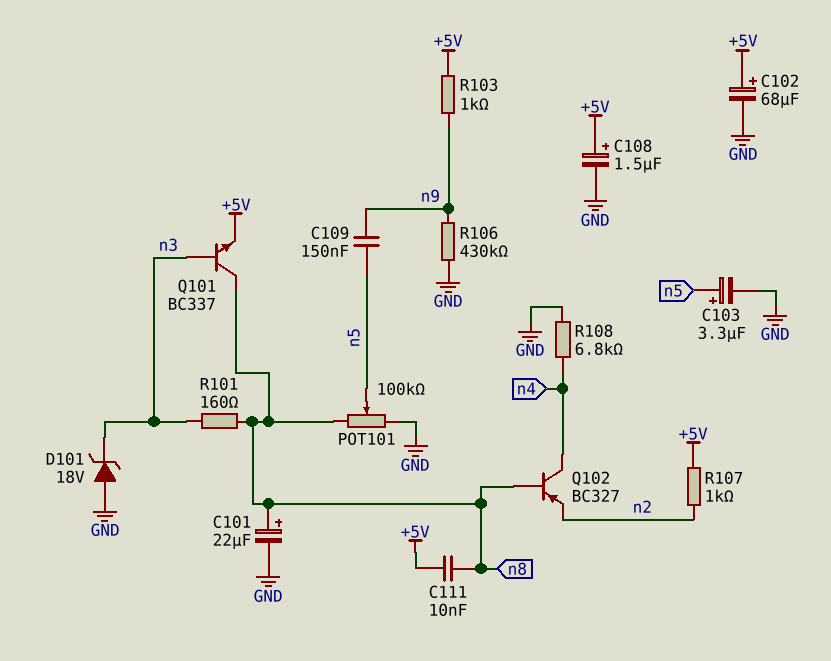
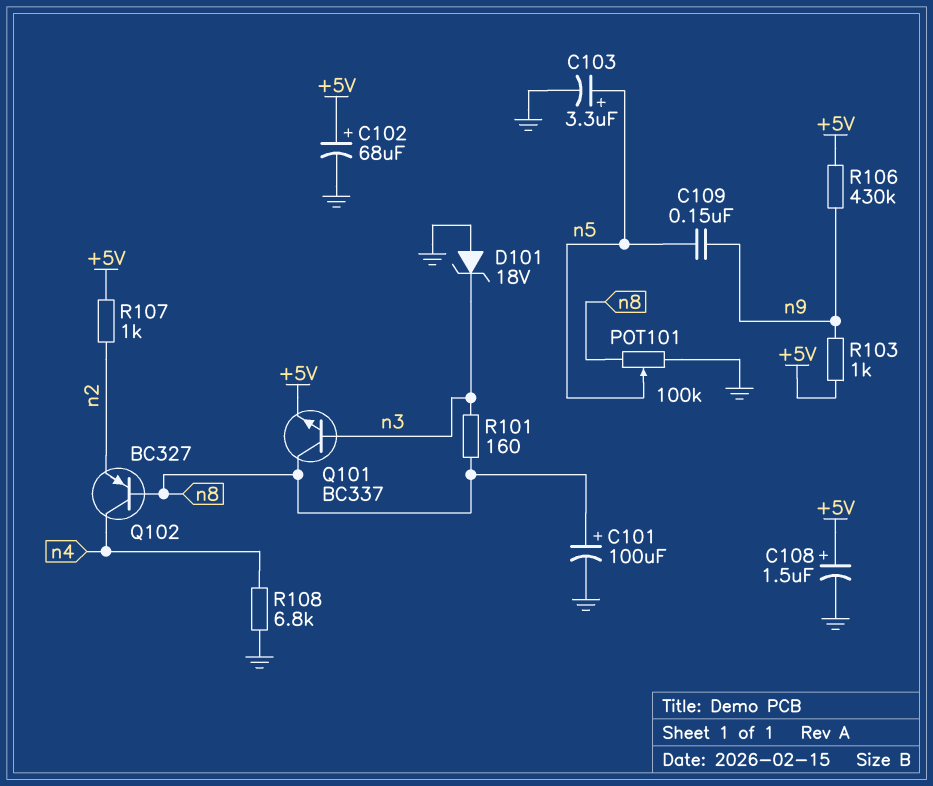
C101: 22uF (plus n8, minus GND) -> 100uF (plus n8, minus GND)
C111: 10nF (+5V, n8) -> none
R106: 430k (GND, n9) -> 430k (+5V, n9)

